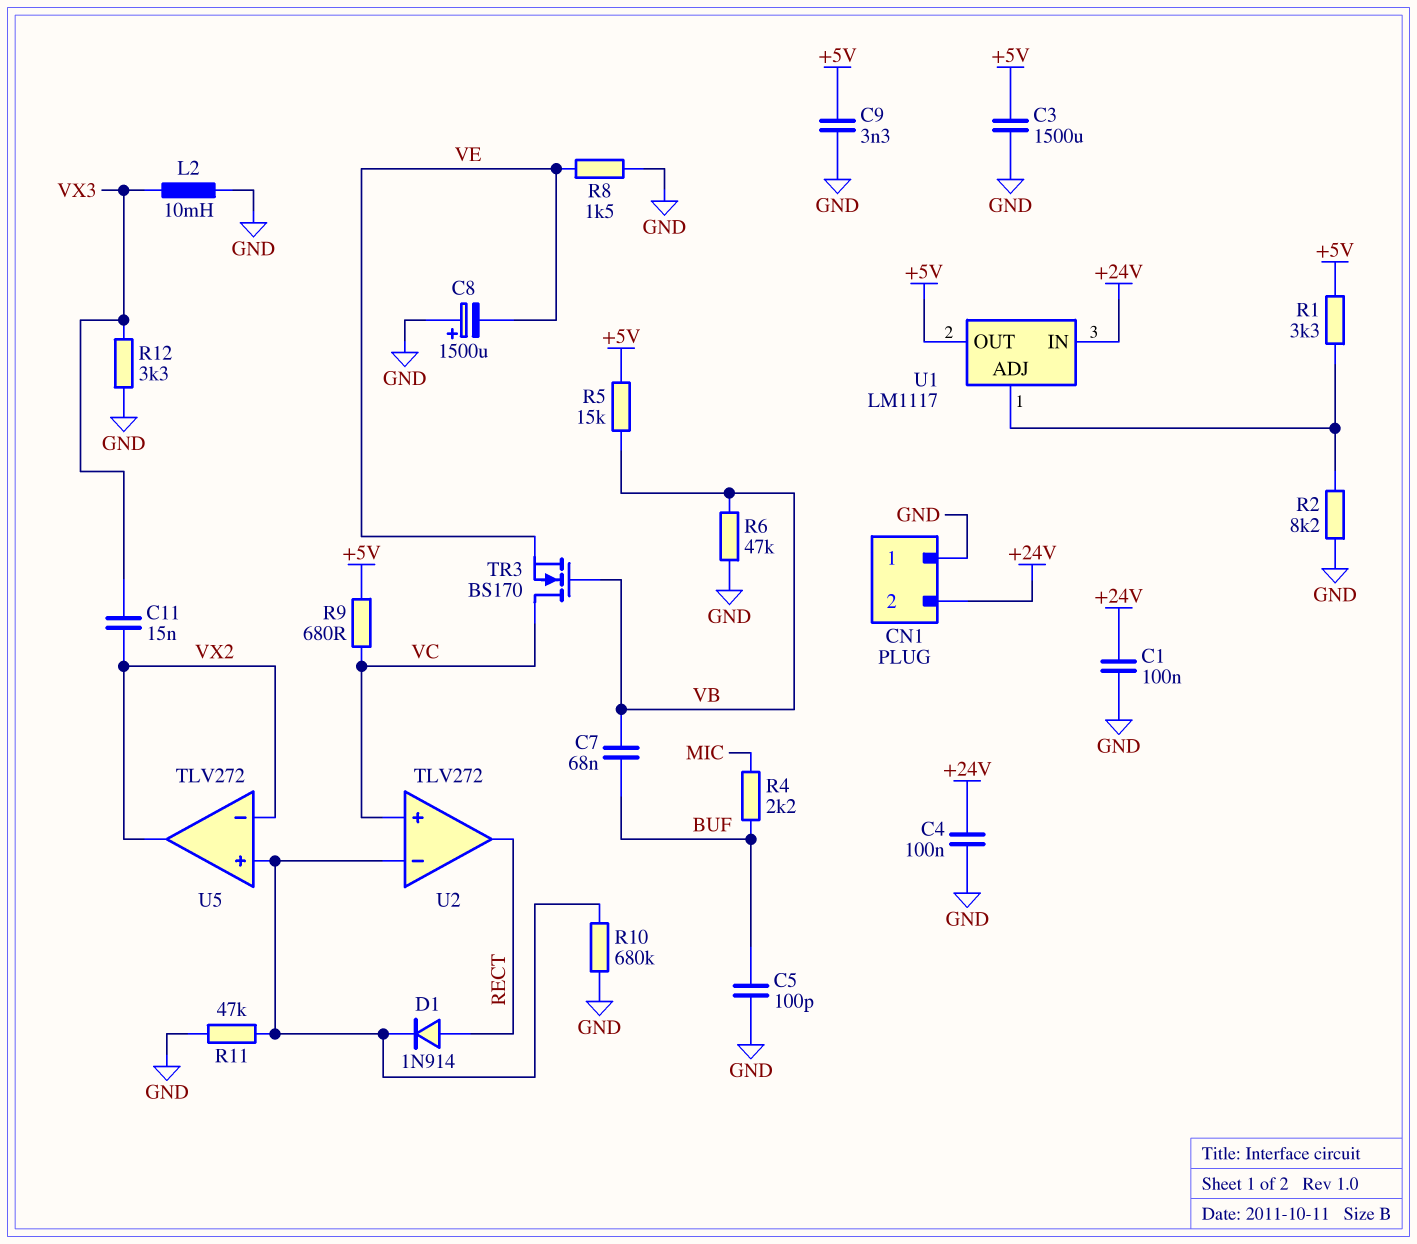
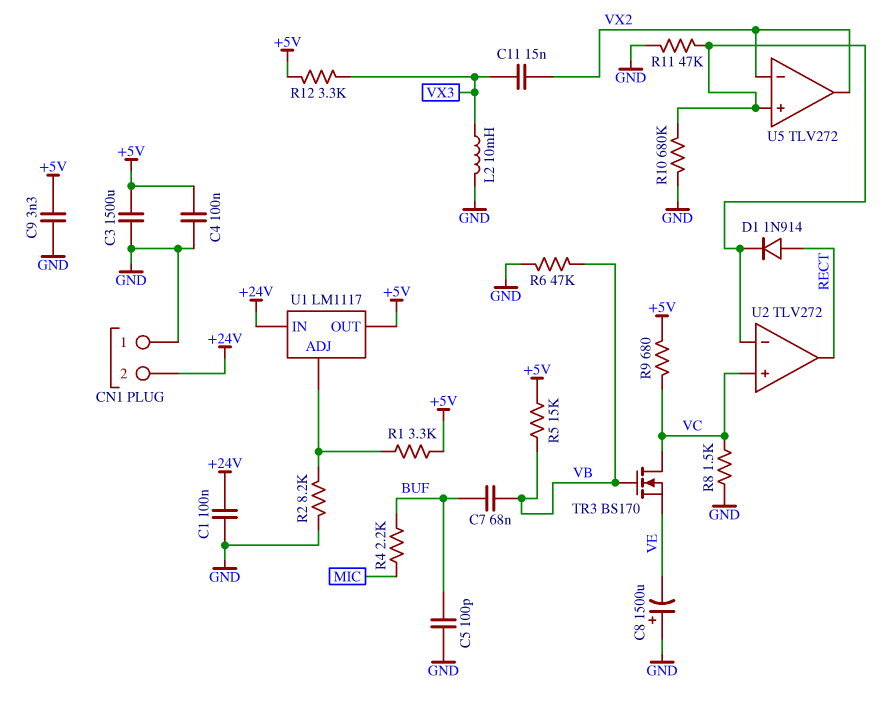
C4: 100nF (+24V, GND) -> 100nF (+5V, GND)
R8: 1.5k (GND, VE) -> 1.5k (GND, VC)
R12: 3.3k (GND, VX3) -> 3.3k (+5V, VX3)

